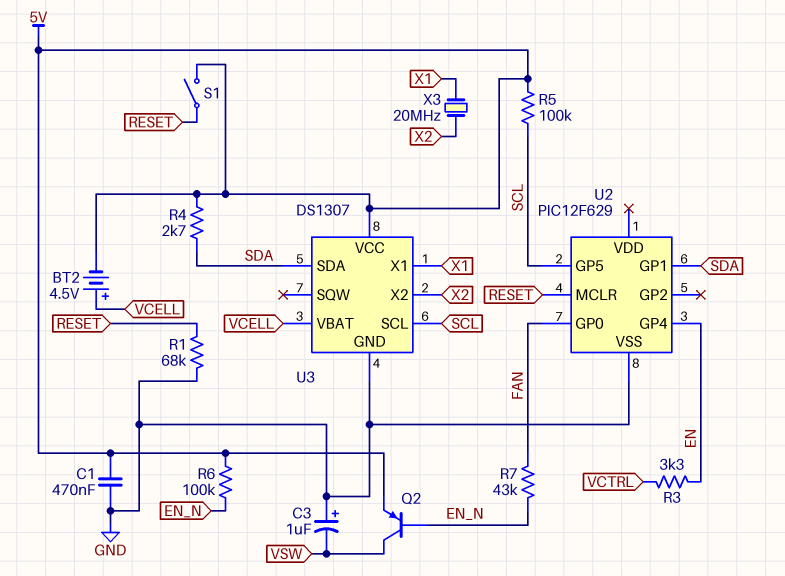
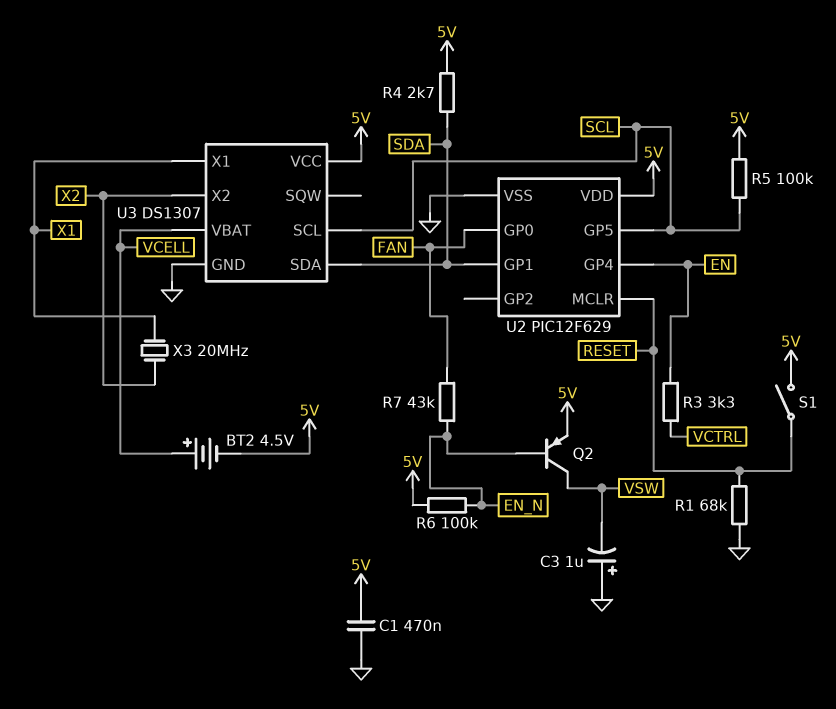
U2 pin VDD: none -> 5V

